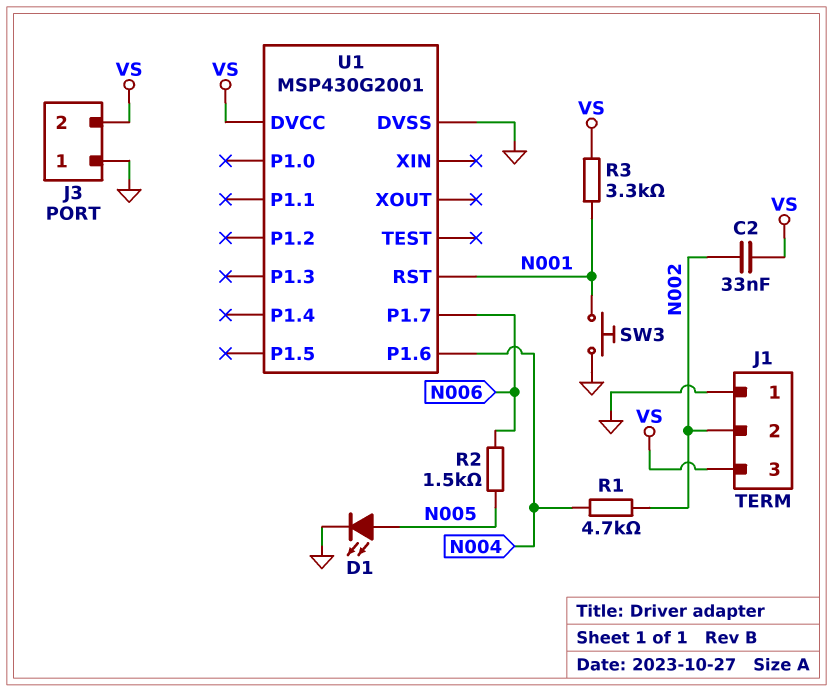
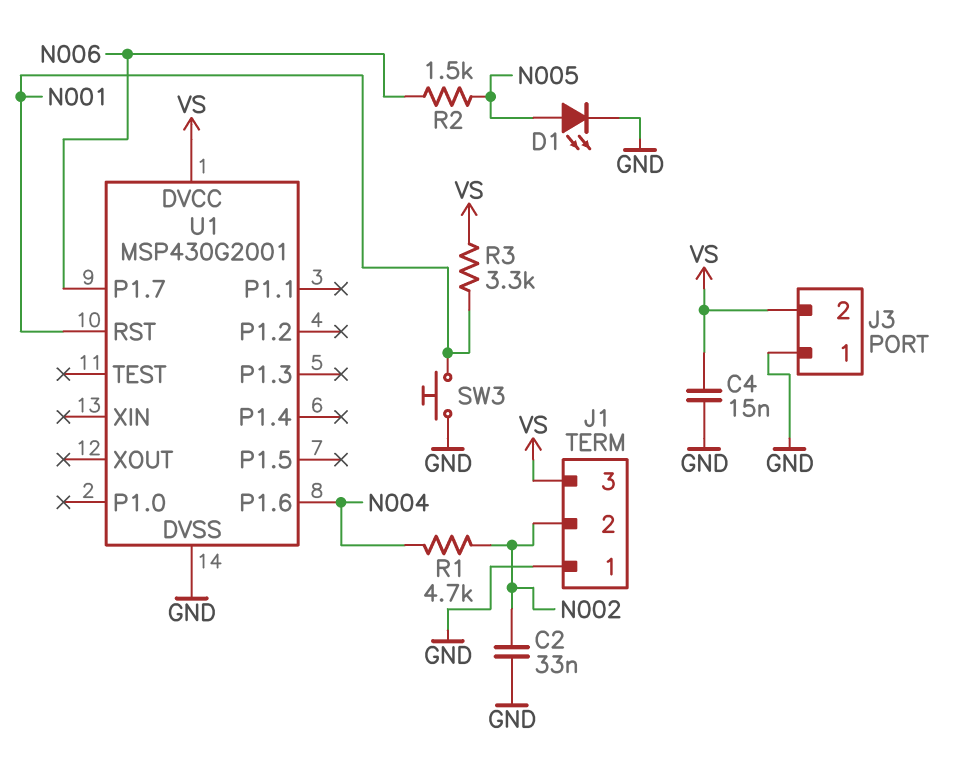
C2: 33nF (N002, VS) -> 33nF (GND, N002)
C4: none -> 15nF (GND, VS)

